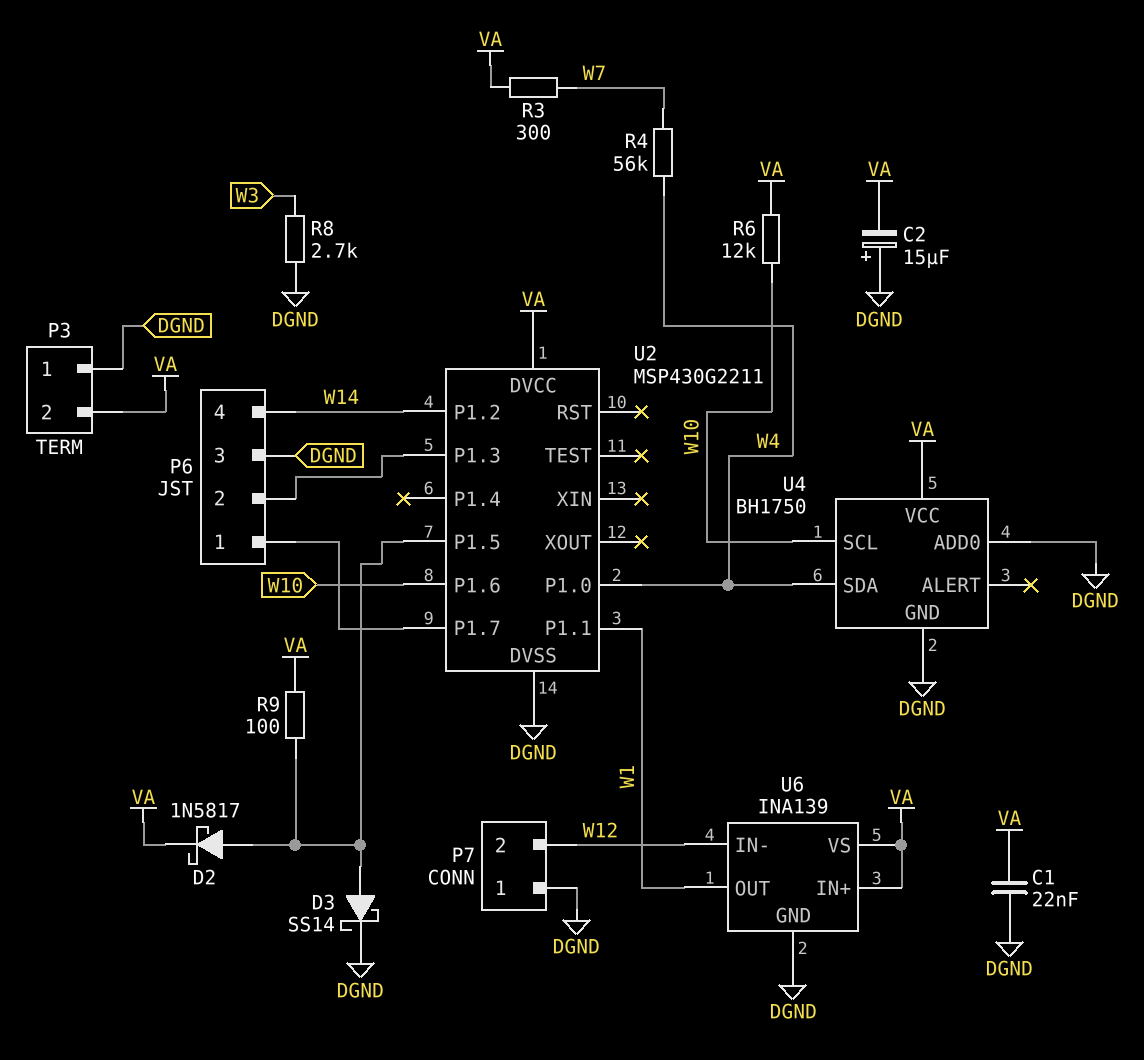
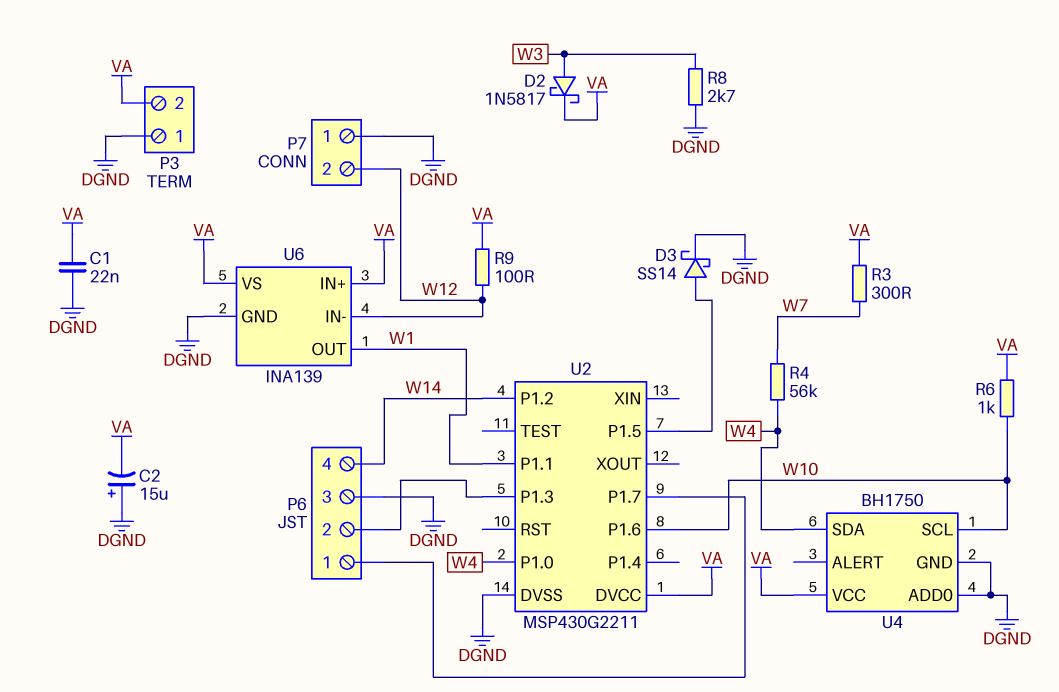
D2: schottky 1N5817 (A U2/P1.5, K VA) -> schottky 1N5817 (A W3, K VA)
R6: 12k (VA, W10) -> 1k (VA, W10)
R9: 100 (U2/P1.5, VA) -> 100 (VA, W12)

